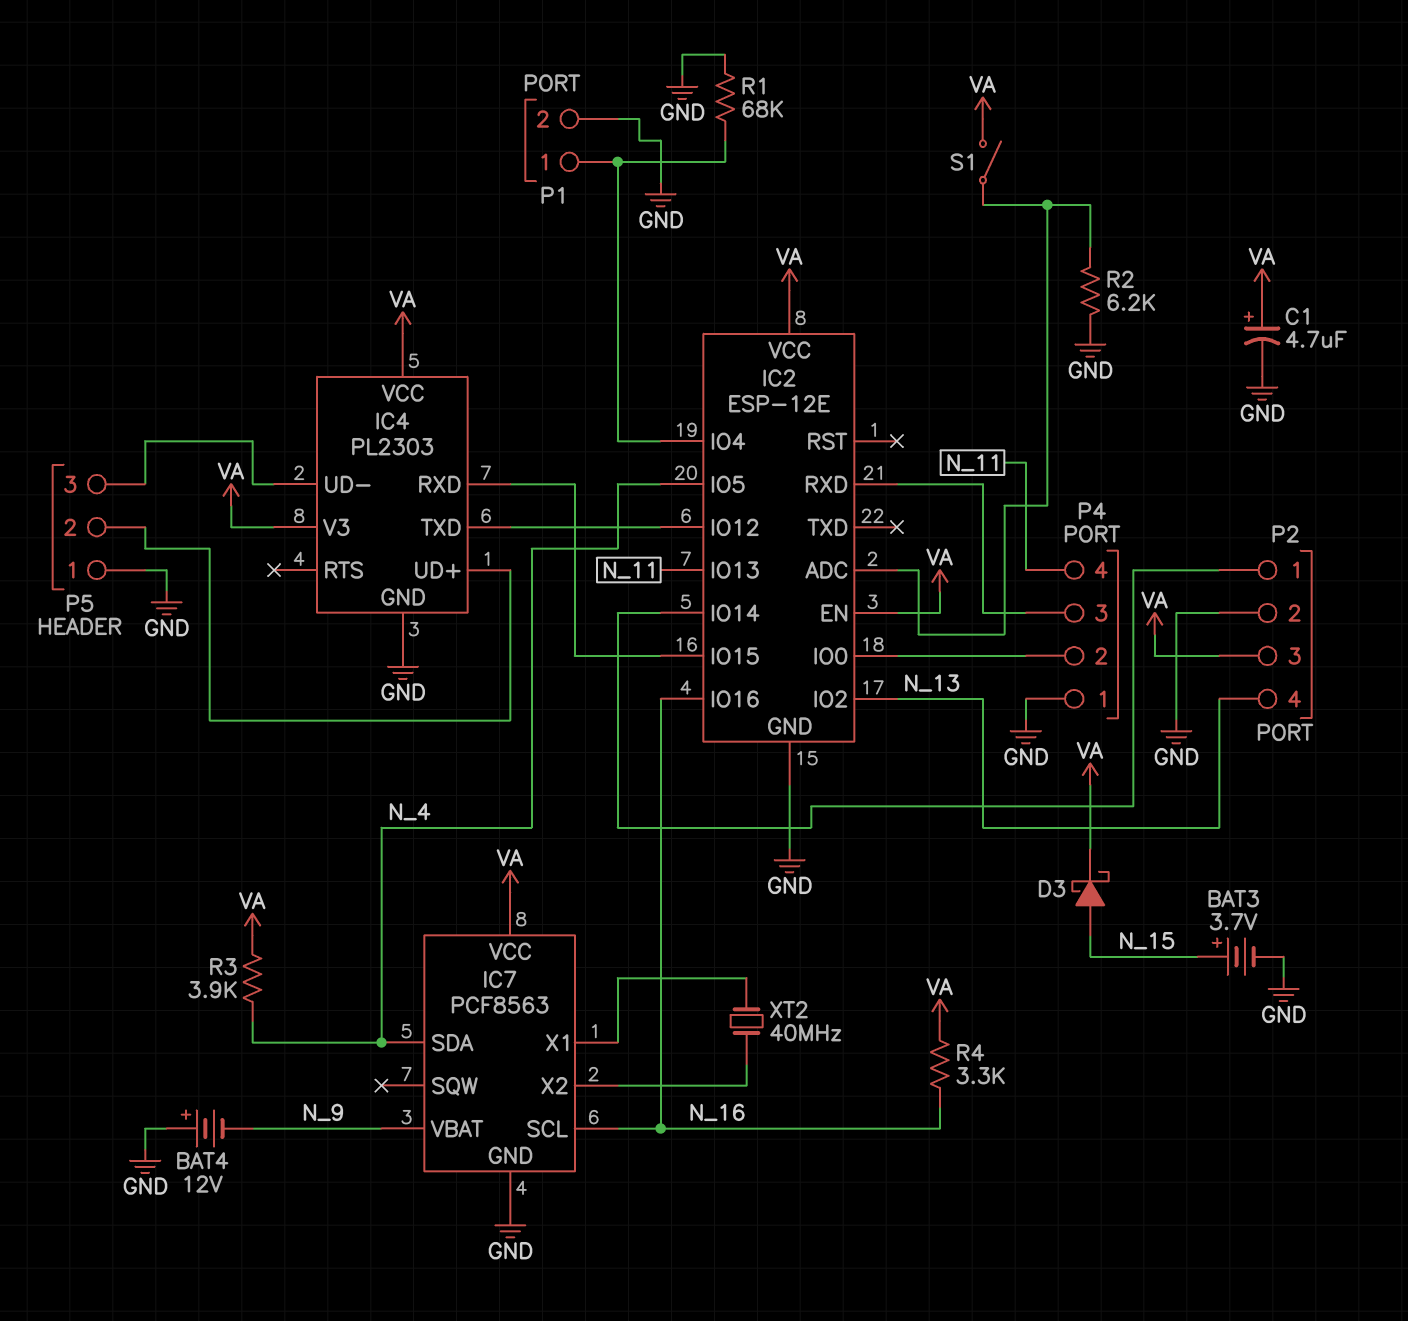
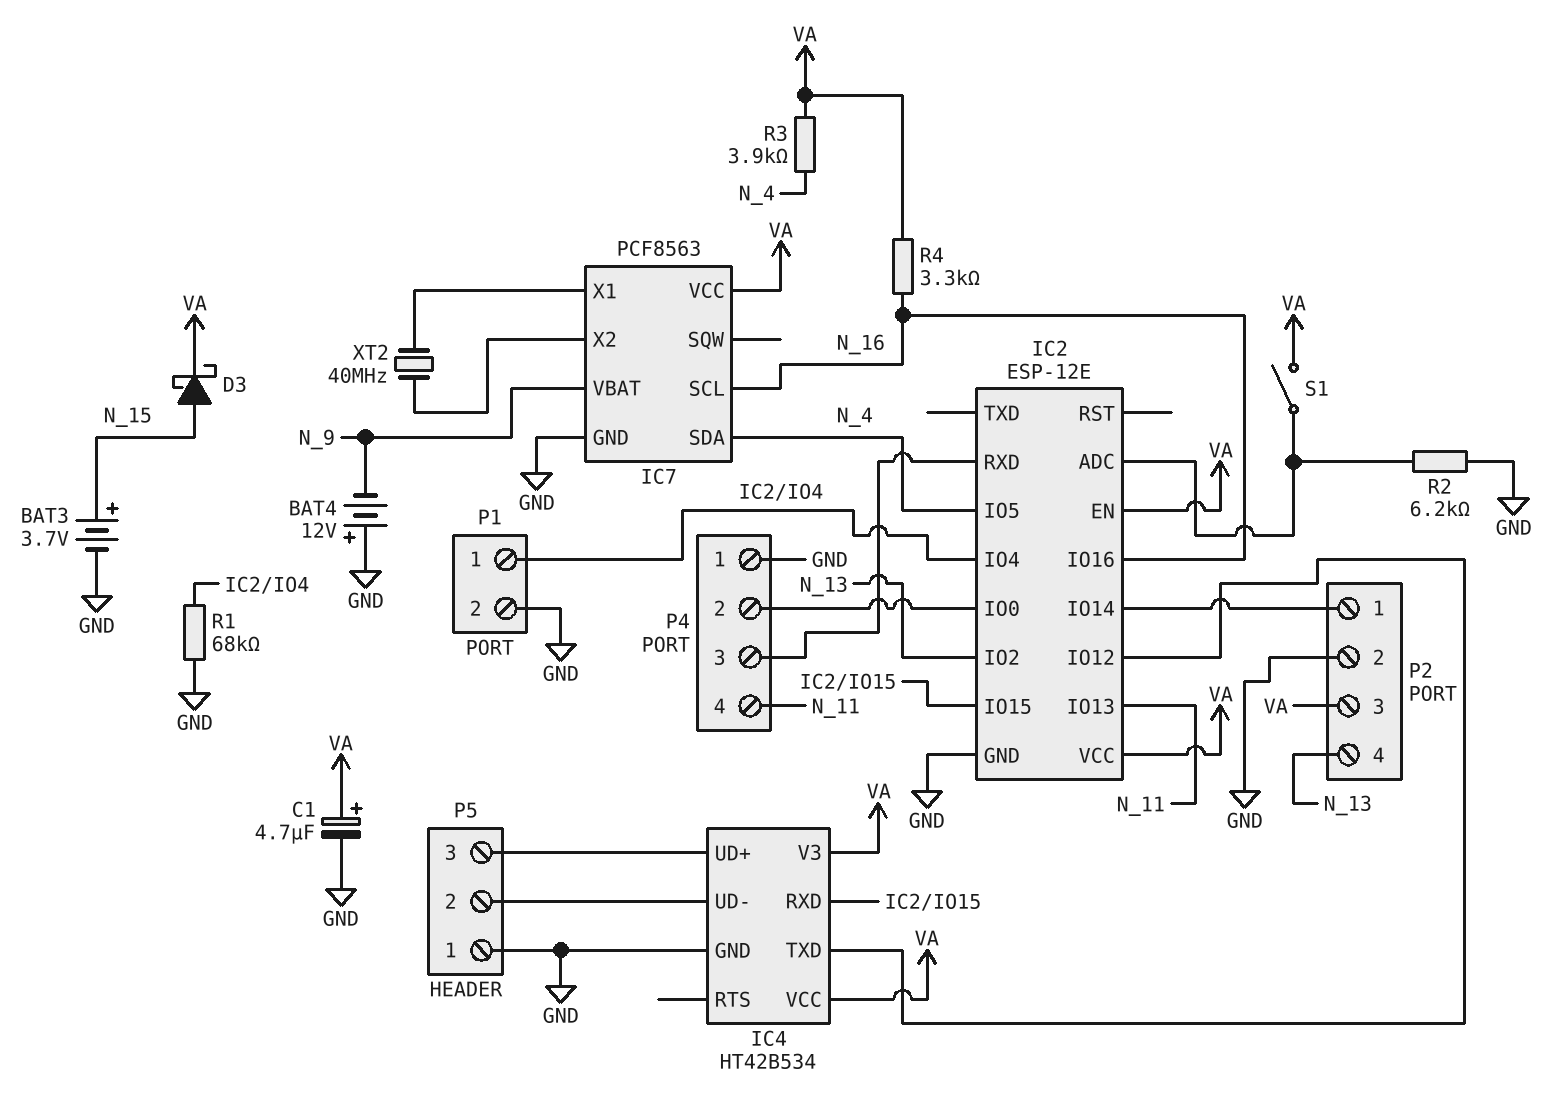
IC4: PL2303 -> HT42B534
P5 pin 2: IC4/UD+ -> IC4/UD-
P5 pin 3: IC4/UD- -> IC4/UD+

